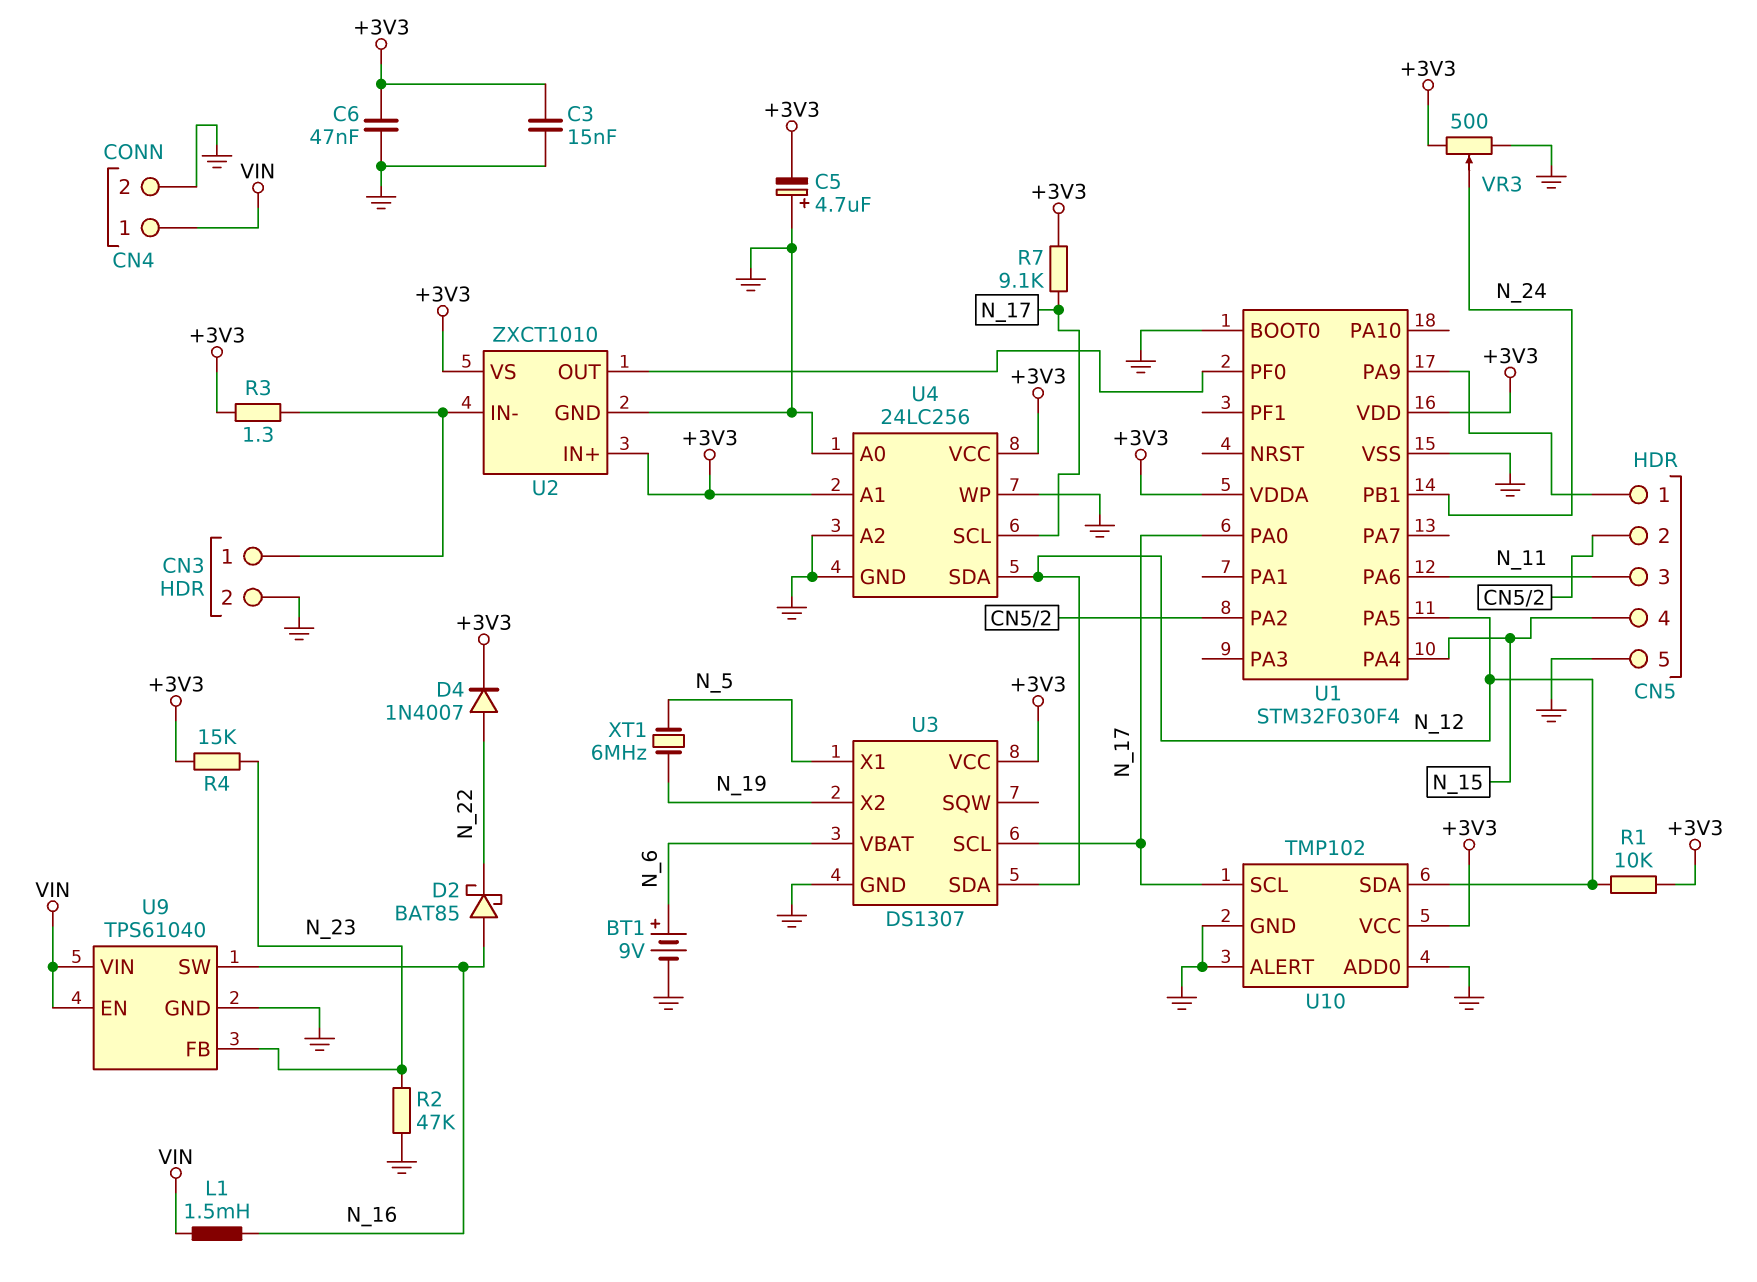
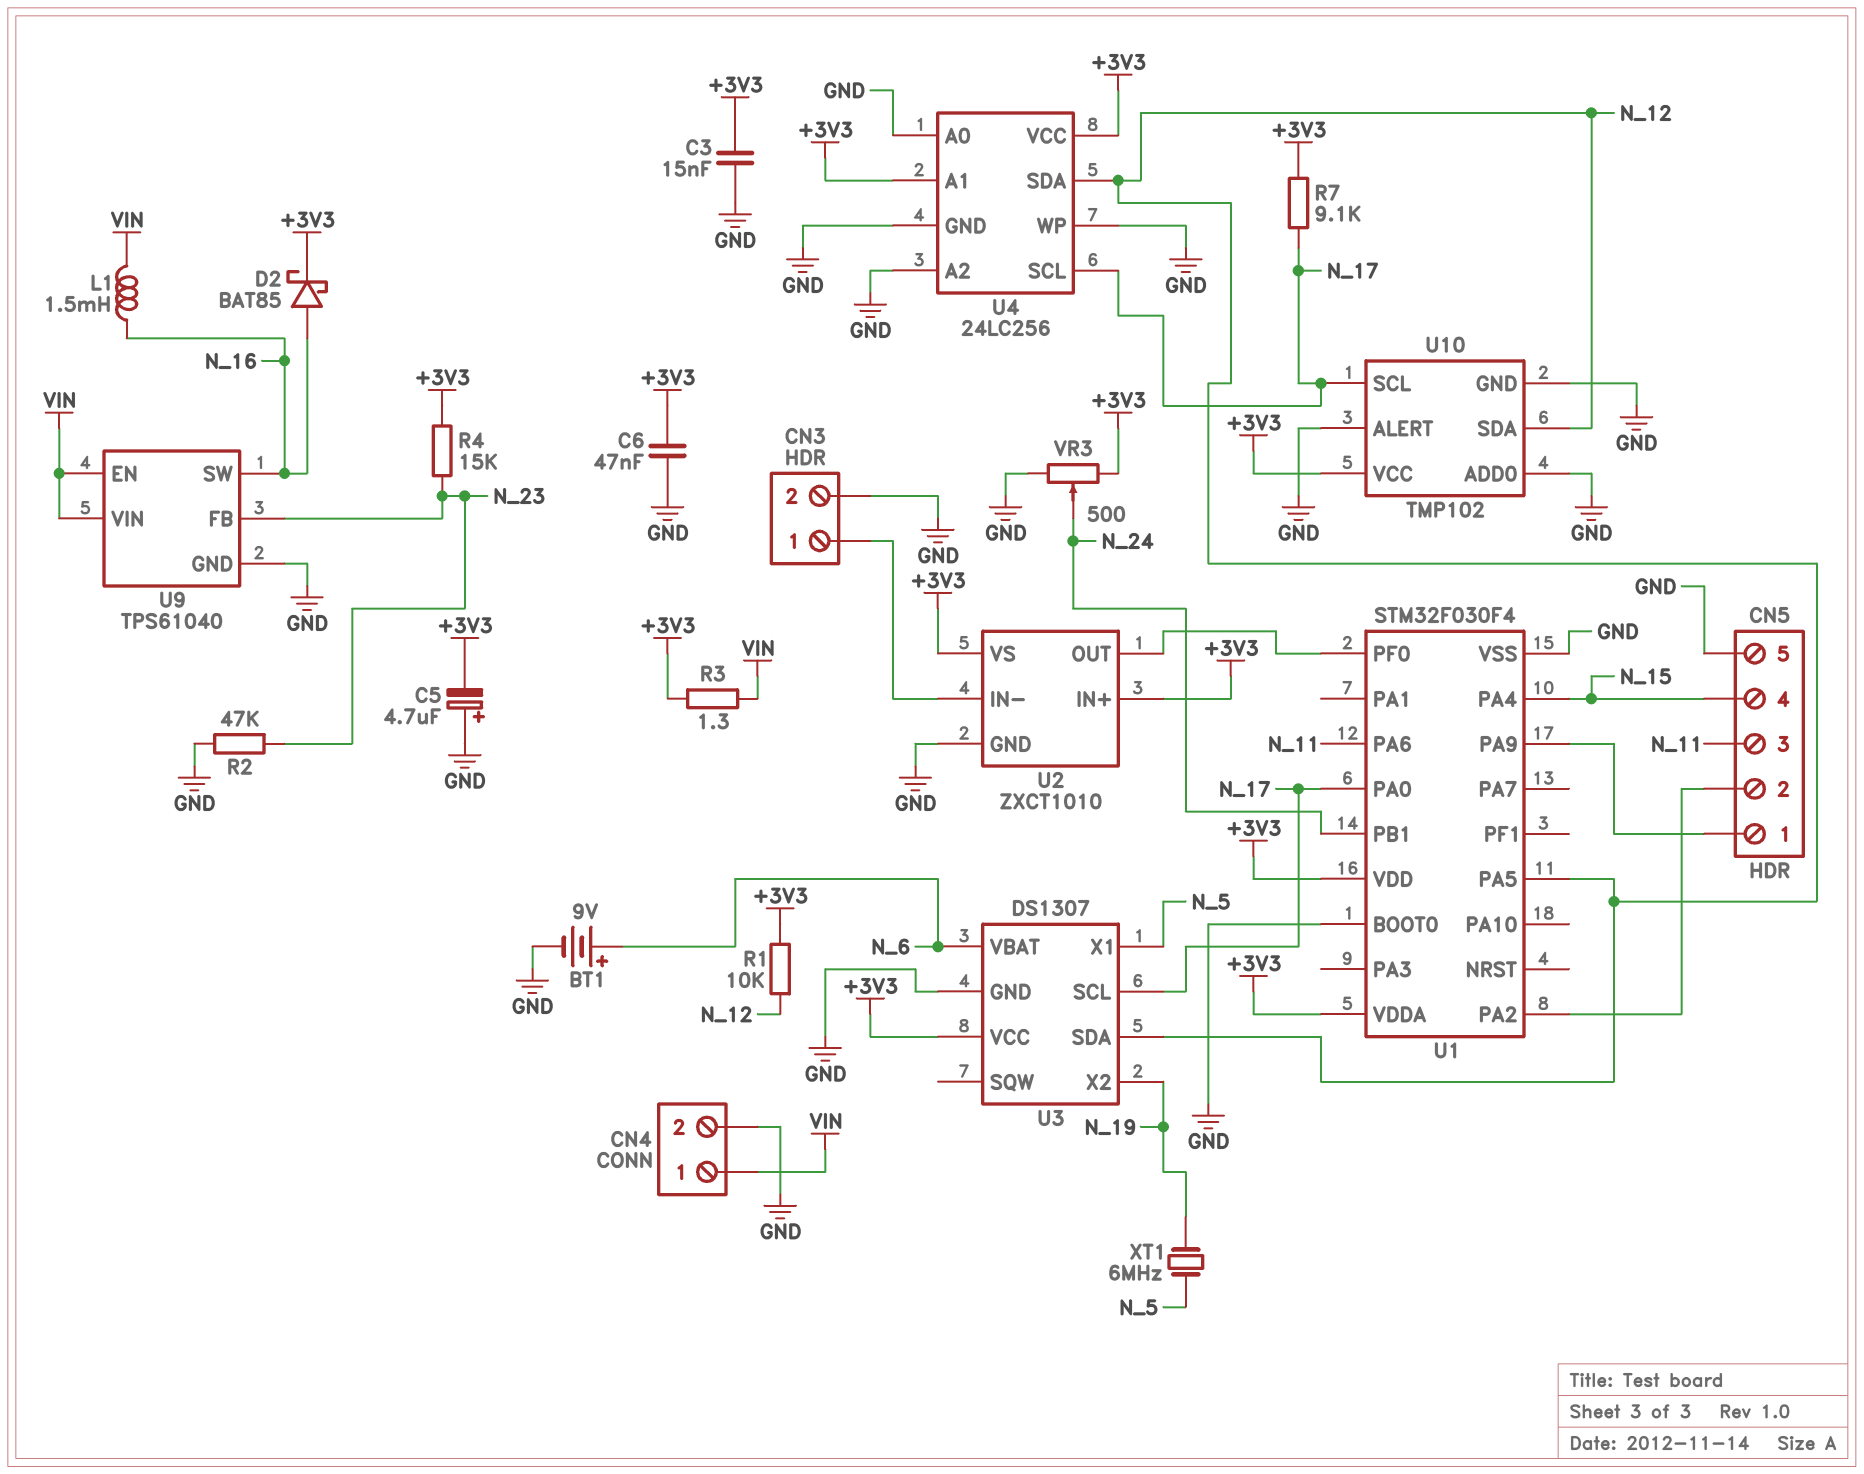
D2: schottky BAT85 (A N_16, K N_22) -> schottky BAT85 (A N_16, K +3V3)
D4: diode 1N4007 (A N_22, K +3V3) -> none
R3: 1.3 (+3V3, CN3/1) -> 1.3 (+3V3, VIN)

